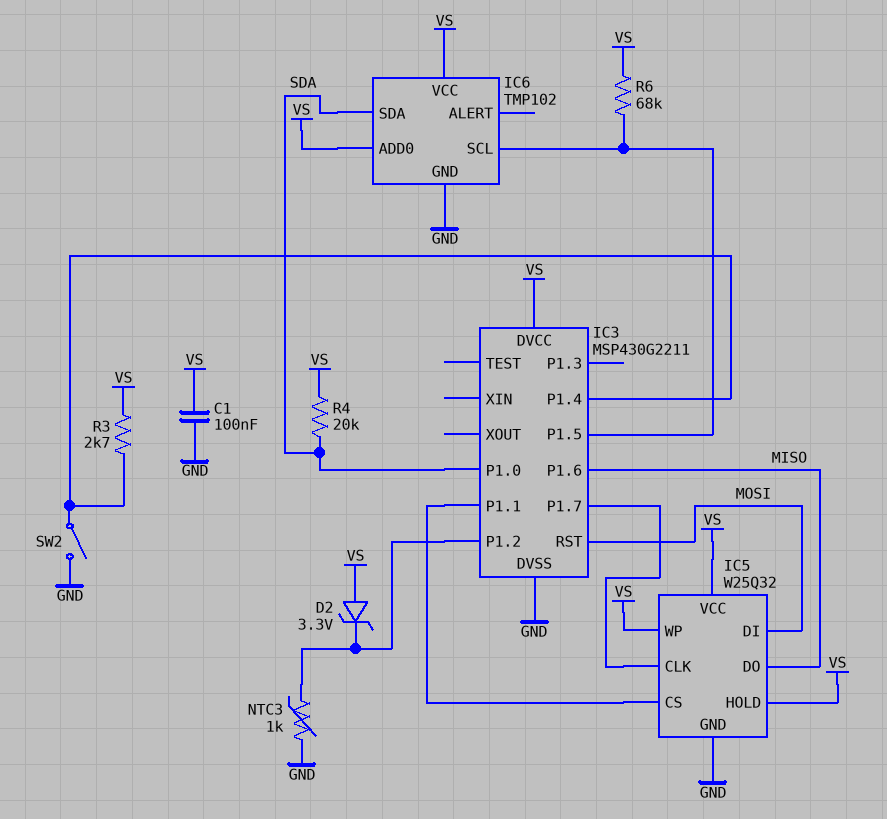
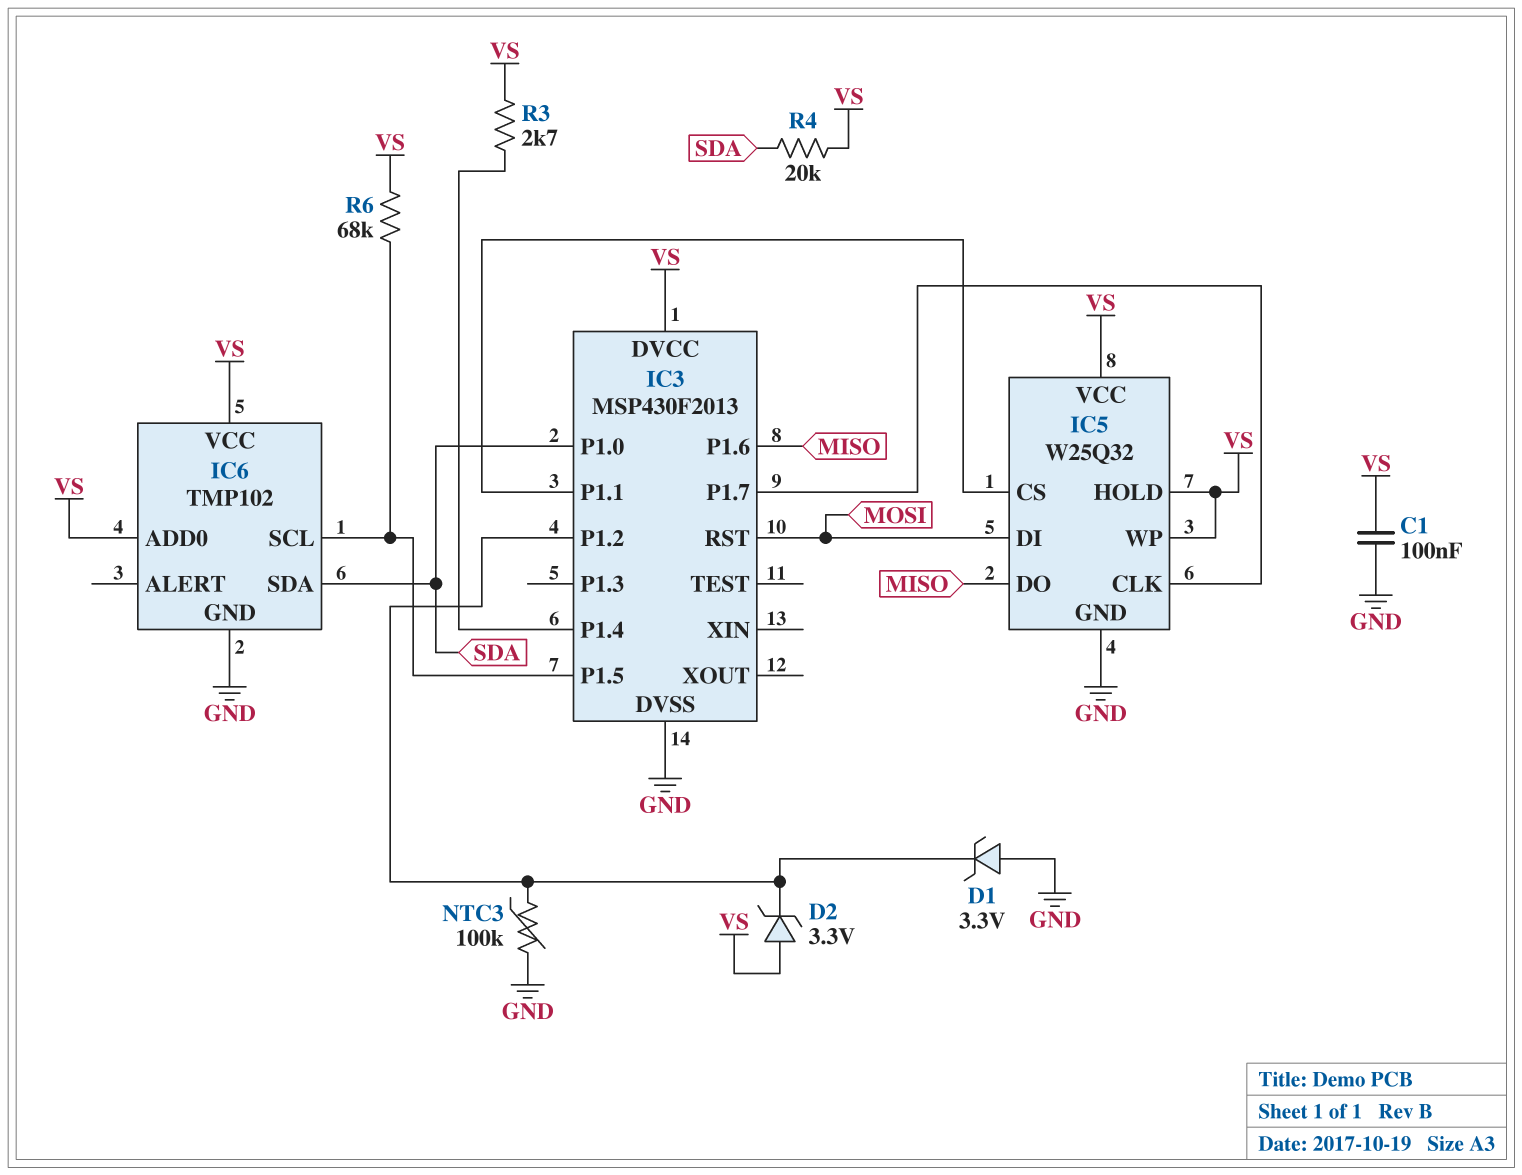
D1: none -> zener 3.3V (A GND, K IC3/P1.2)
IC3: MSP430G2211 -> MSP430F2013
NTC3: 1k (GND, IC3/P1.2) -> 100k (GND, IC3/P1.2)
SW2: switch (GND, IC3/P1.4) -> none

